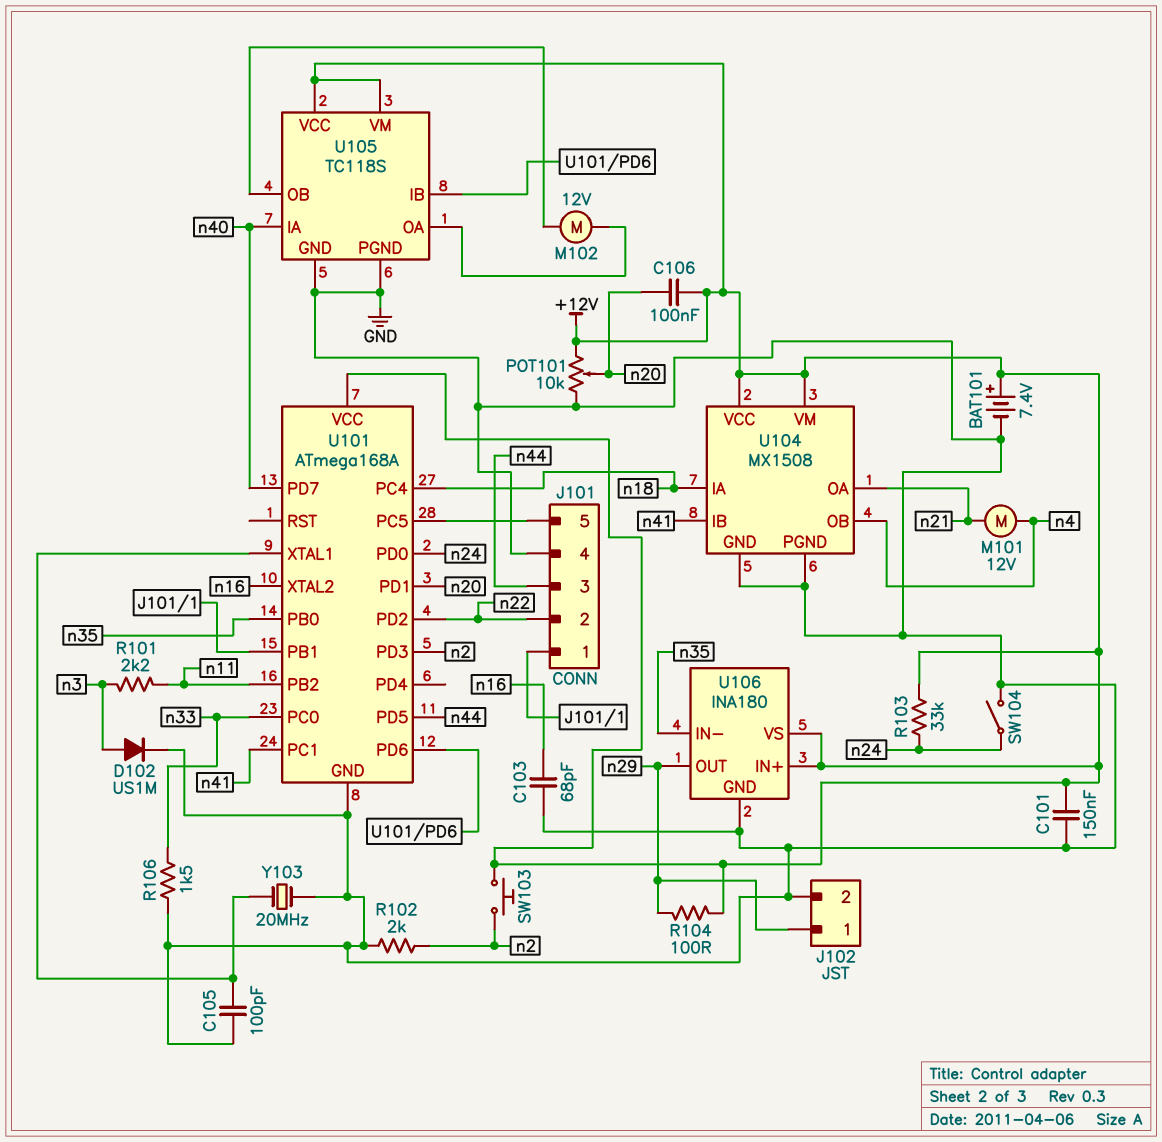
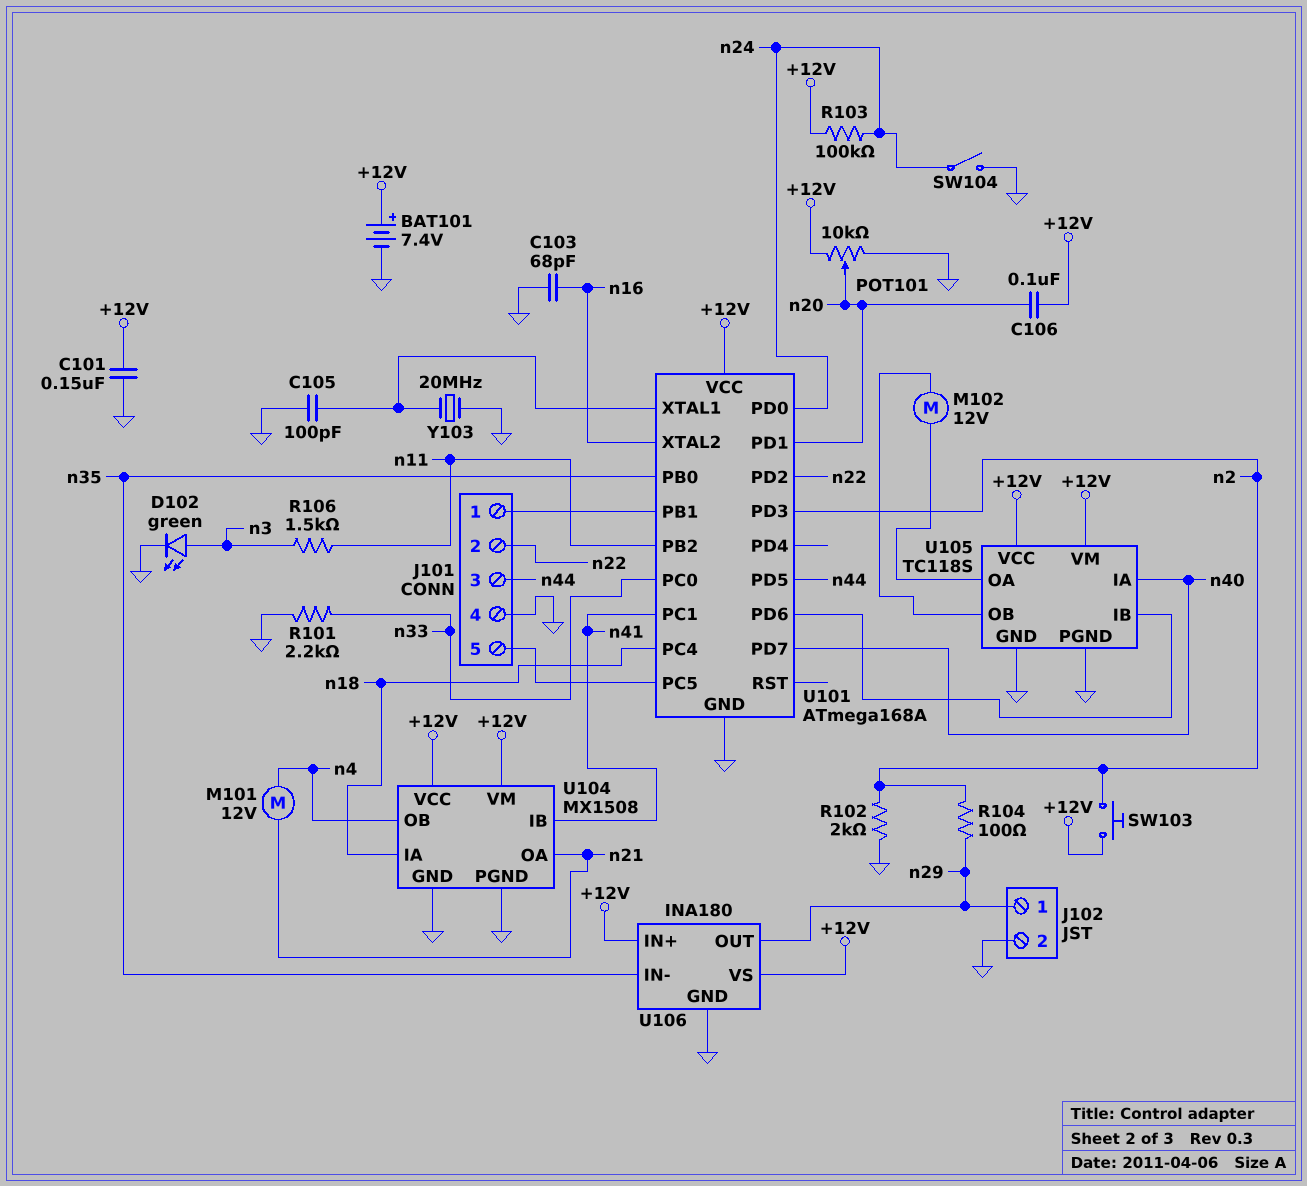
D102: diode US1M (A n3, K GND) -> LED green (A n3, K GND)
R101: 2.2k (n3, n11) -> 2.2k (GND, n33)
R103: 33k (+12V, n24) -> 100k (+12V, n24)
R104: 100 (+12V, n29) -> 100 (n2, n29)
R106: 1.5k (GND, n33) -> 1.5k (n3, n11)

